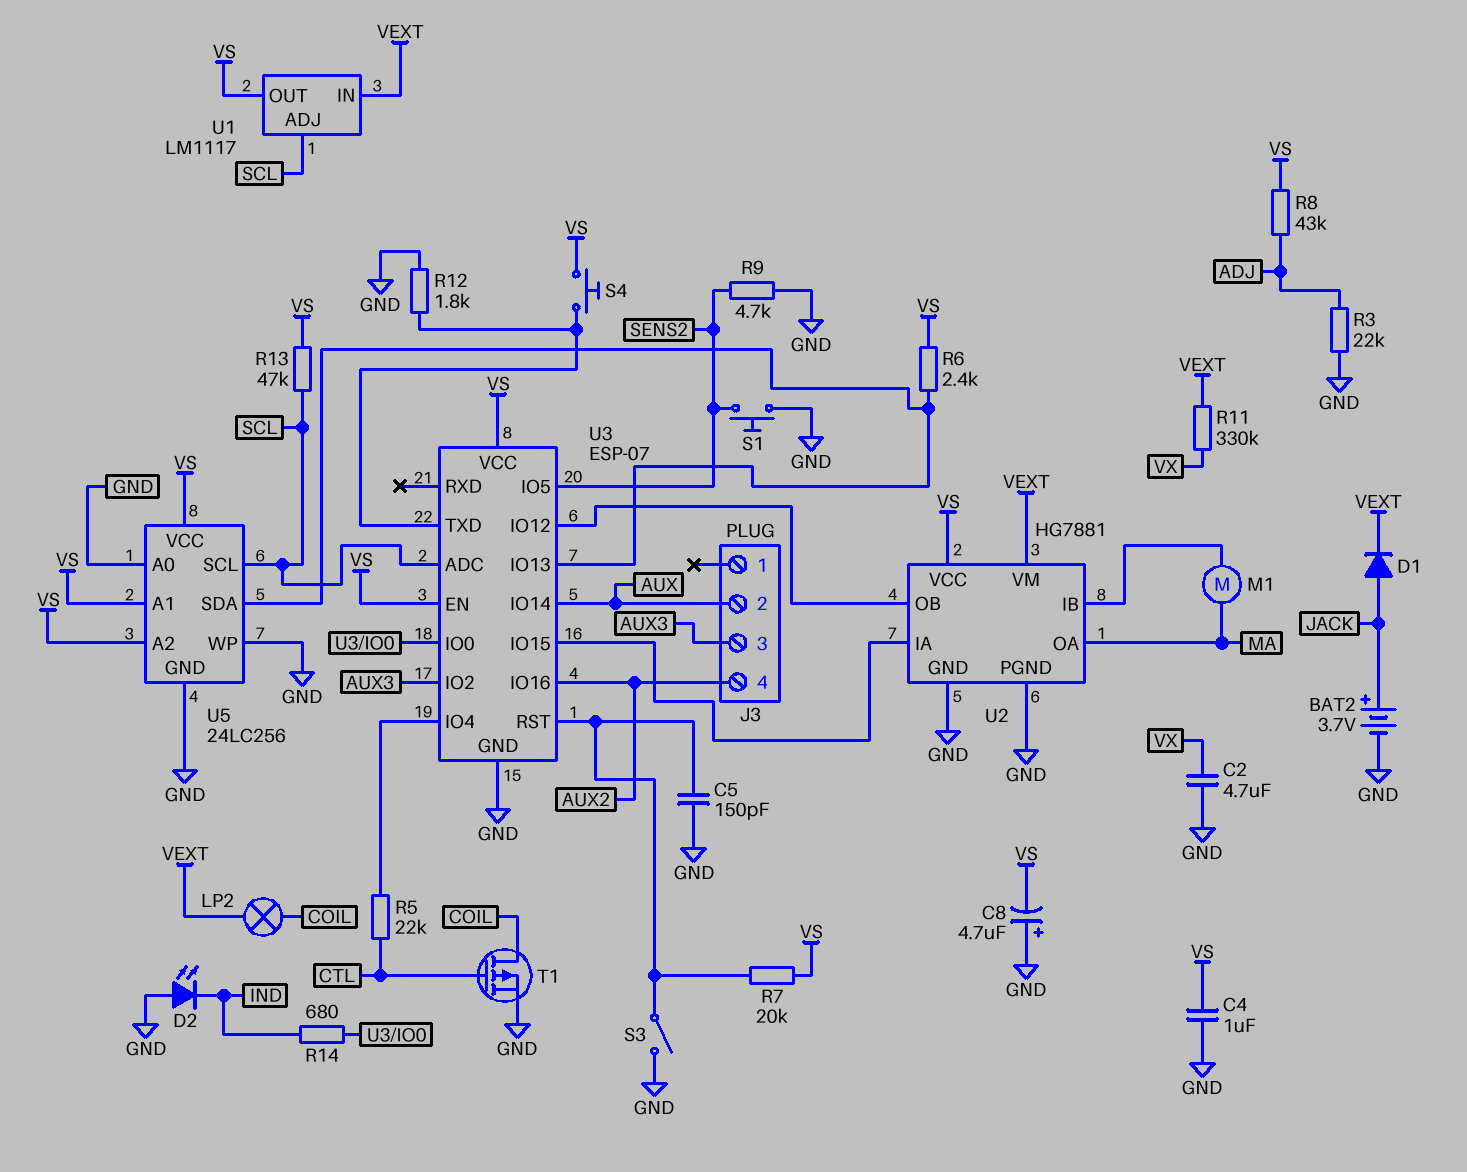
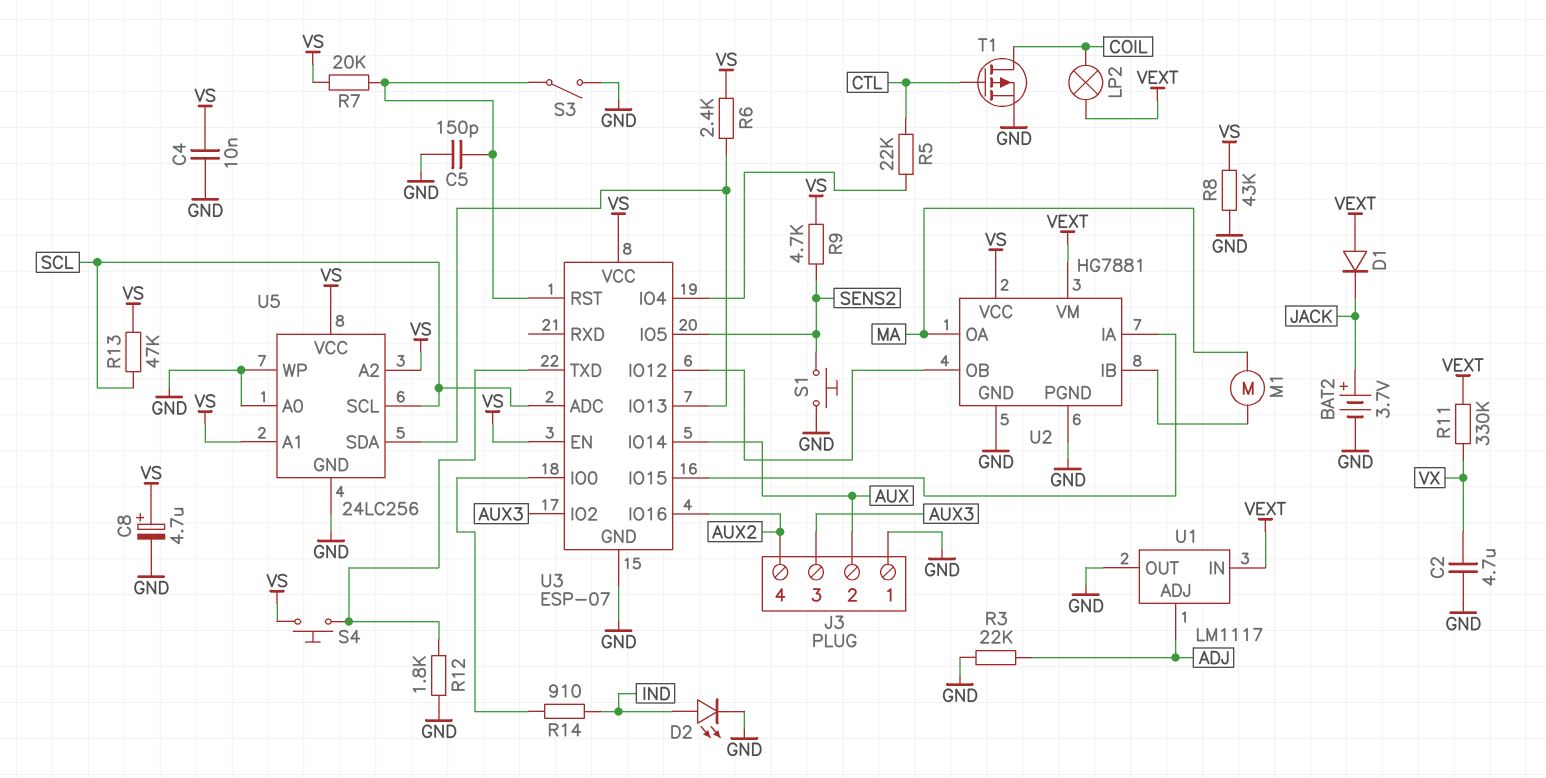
C4: 1uF (GND, VS) -> 10nF (GND, VS)
C8: 4.7uF (plus GND, minus VS) -> 4.7uF (plus VS, minus GND)
D1: diode (A JACK, K VEXT) -> diode (A VEXT, K JACK)
D2: LED (A GND, K IND) -> LED (A IND, K GND)
J3 pin 1: none -> GND
R8: 43k (ADJ, VS) -> 43k (GND, VS)
R9: 4.7k (GND, SENS2) -> 4.7k (SENS2, VS)
R14: 680 (IND, U3/IO0) -> 910 (IND, U3/IO0)
U1 pin ADJ: SCL -> ADJ
U1 pin OUT: VS -> GND

